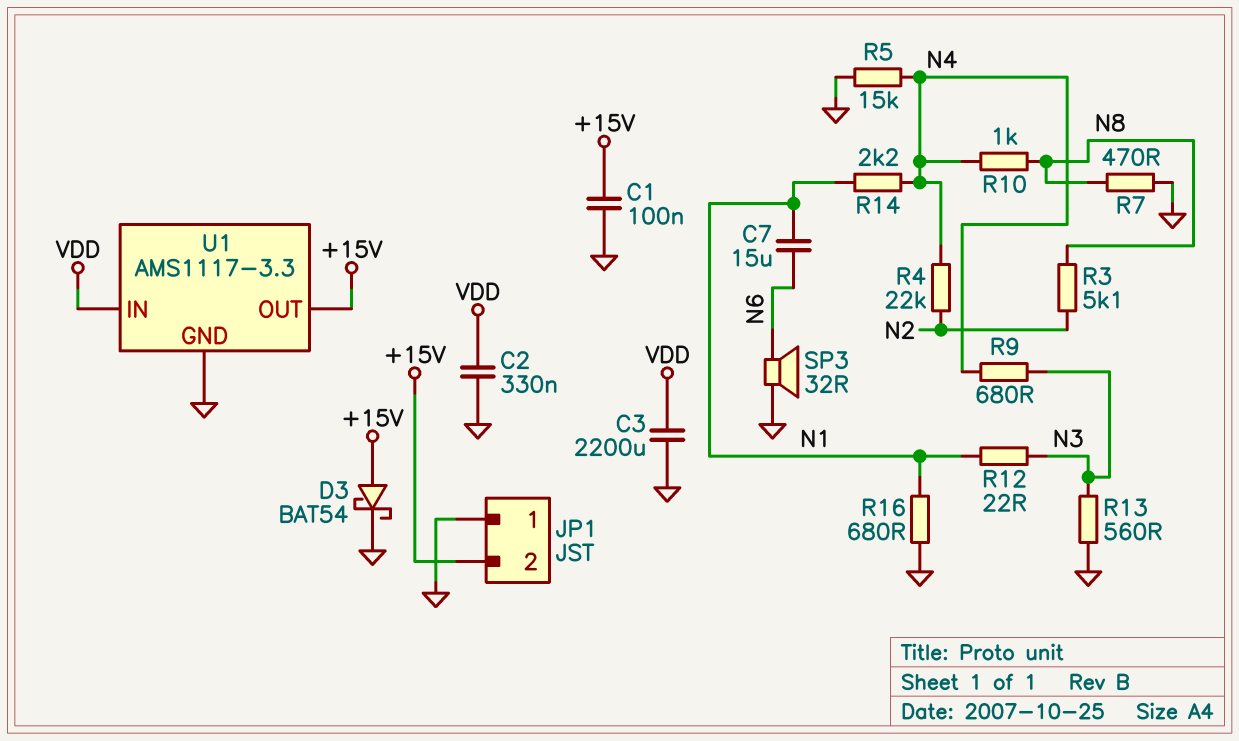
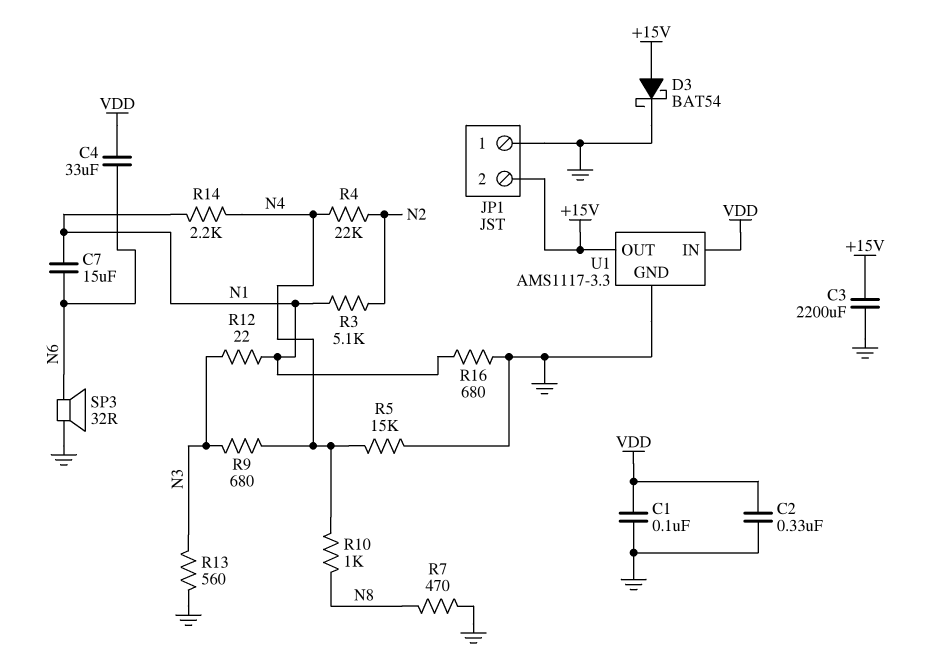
C1: 100nF (+15V, GND) -> 100nF (GND, VDD)
C3: 2200uF (GND, VDD) -> 2200uF (+15V, GND)
C4: none -> 33uF (N6, VDD)
R3: 5.1k (N2, N8) -> 5.1k (N1, N2)

